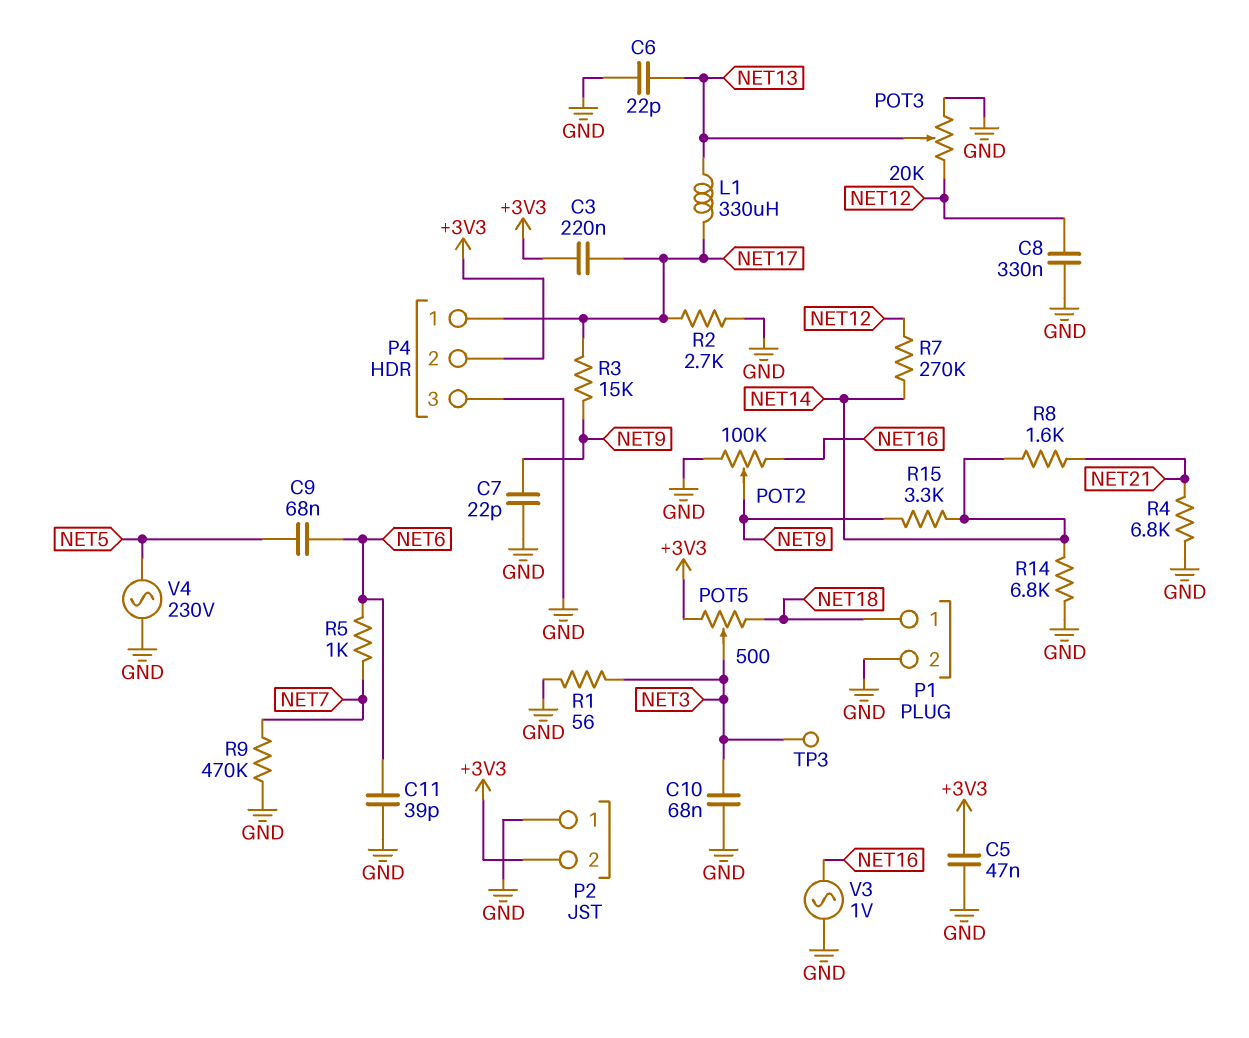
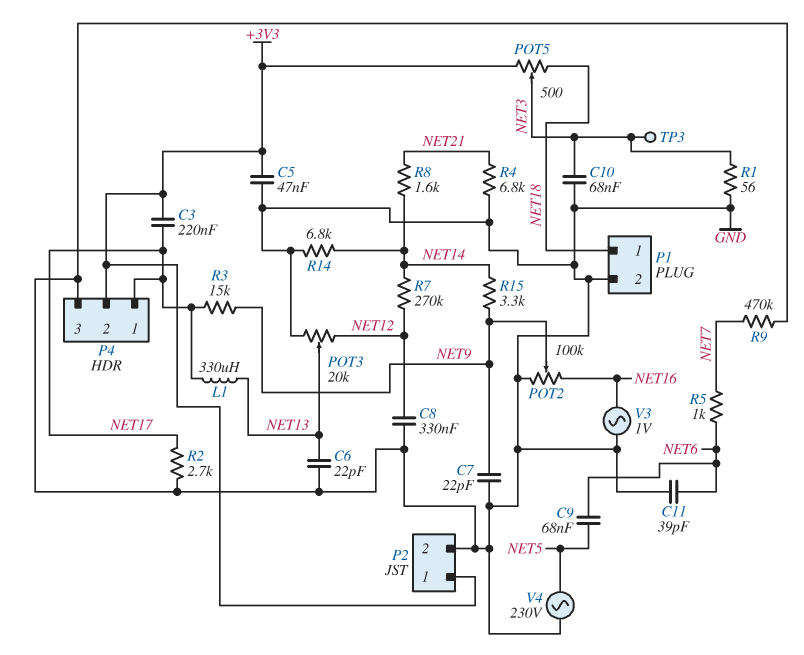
P2 pin 1: GND -> +3V3
P2 pin 2: +3V3 -> GND

